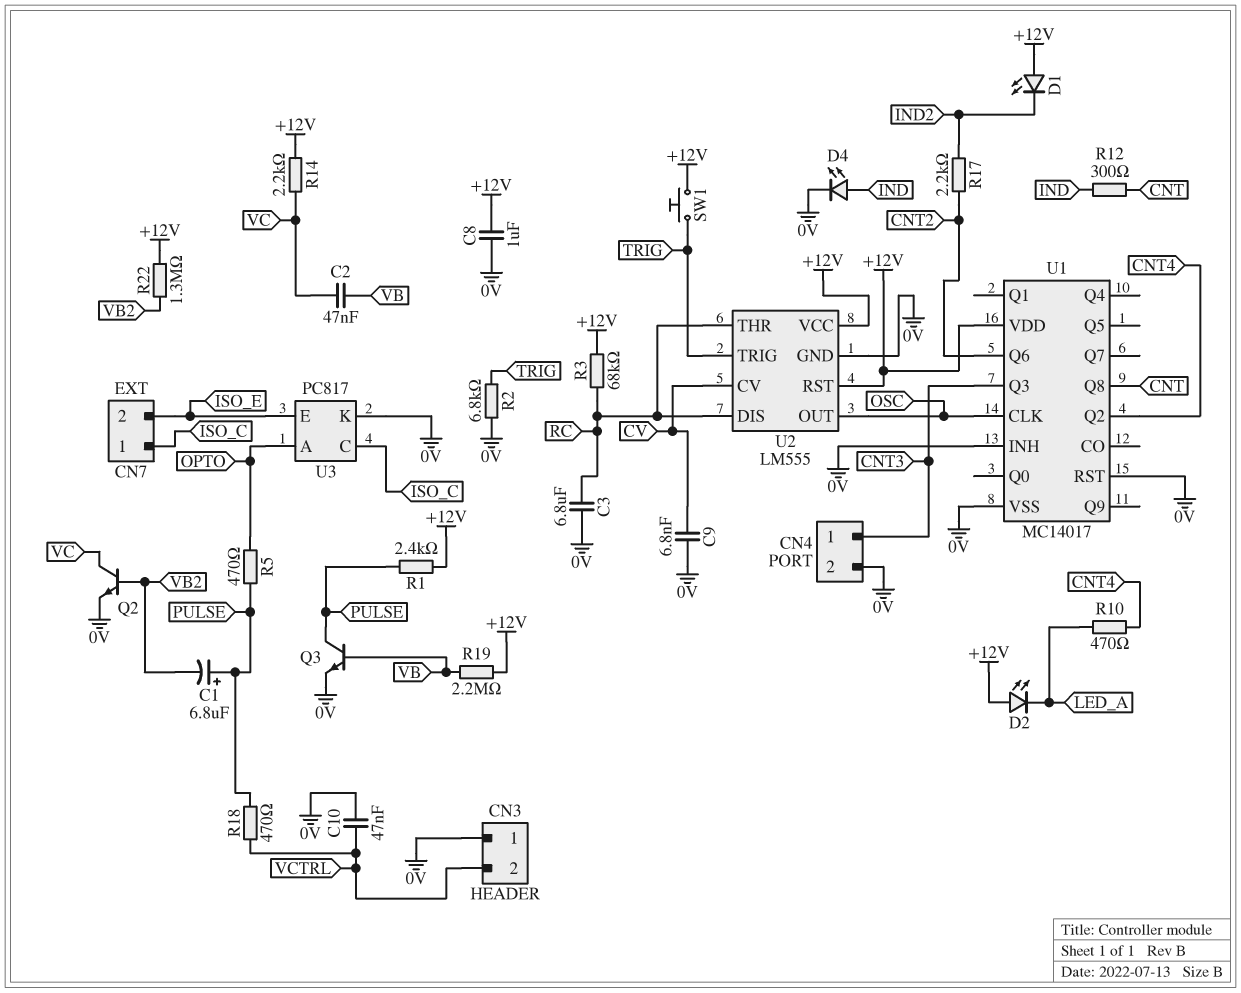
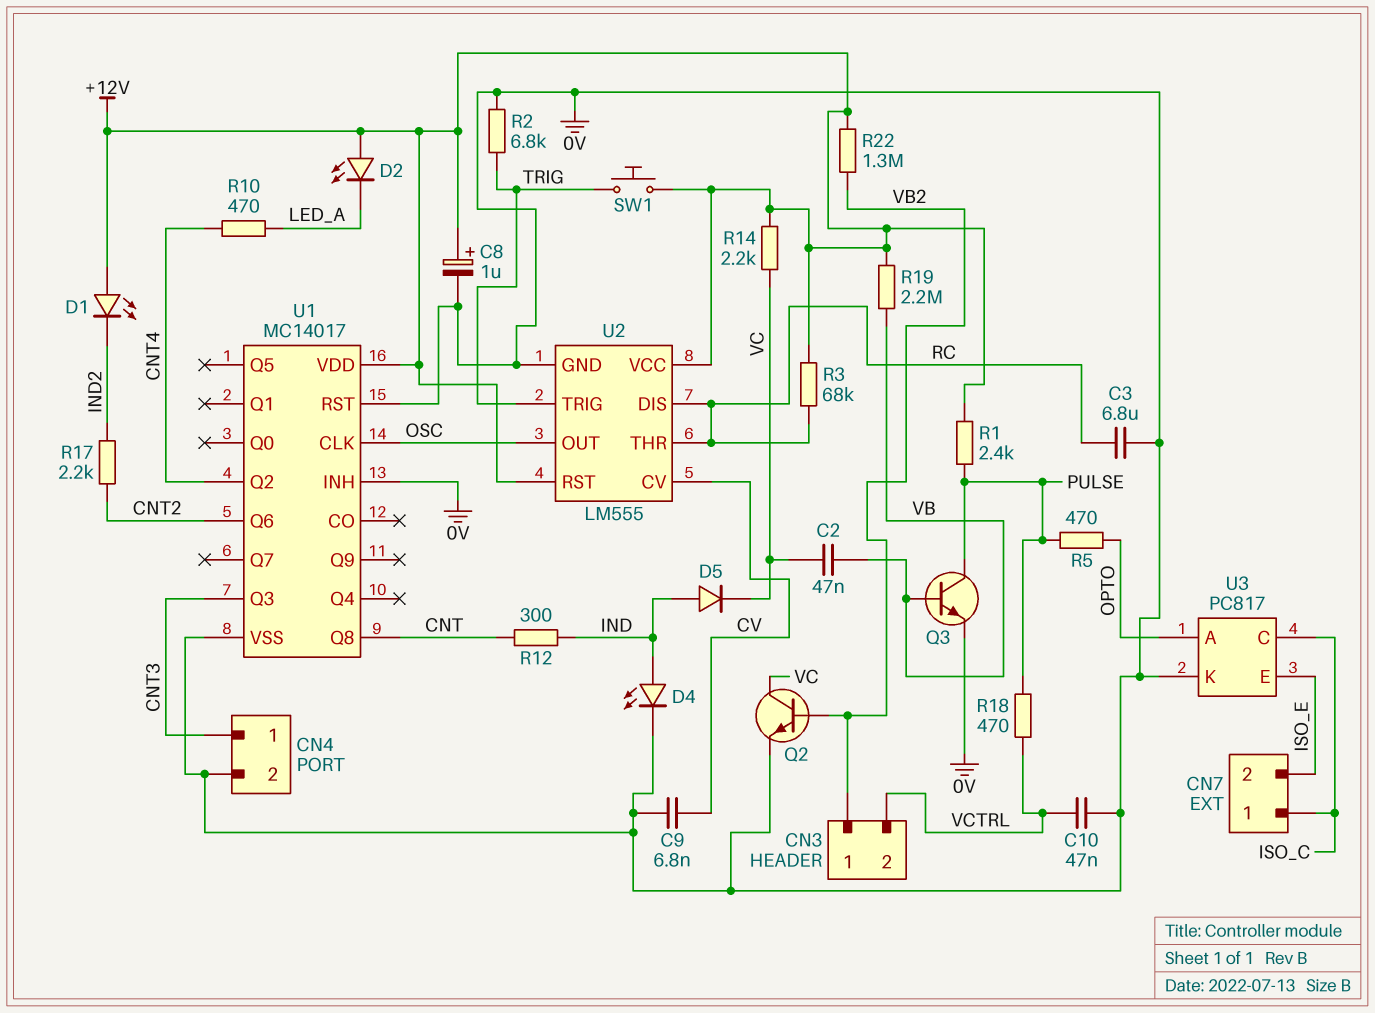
C1: 6.8uF (plus PULSE, minus VB2) -> none
C8: 1uF (+12V, 0V) -> 1uF (plus +12V, minus 0V)
CN3 pin 1: 0V -> VB2
D5: none -> diode (A IND, K VC)

